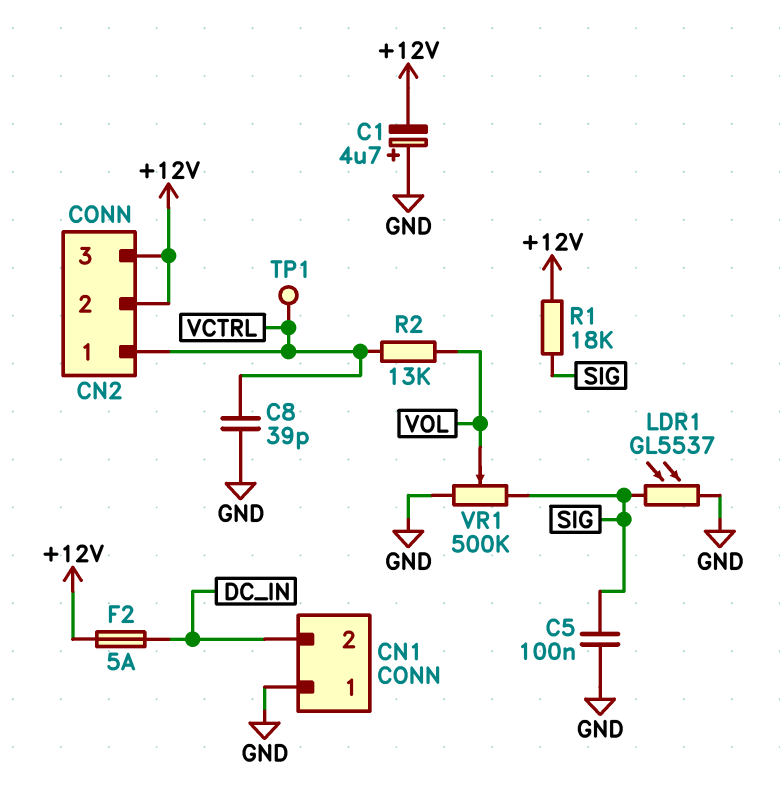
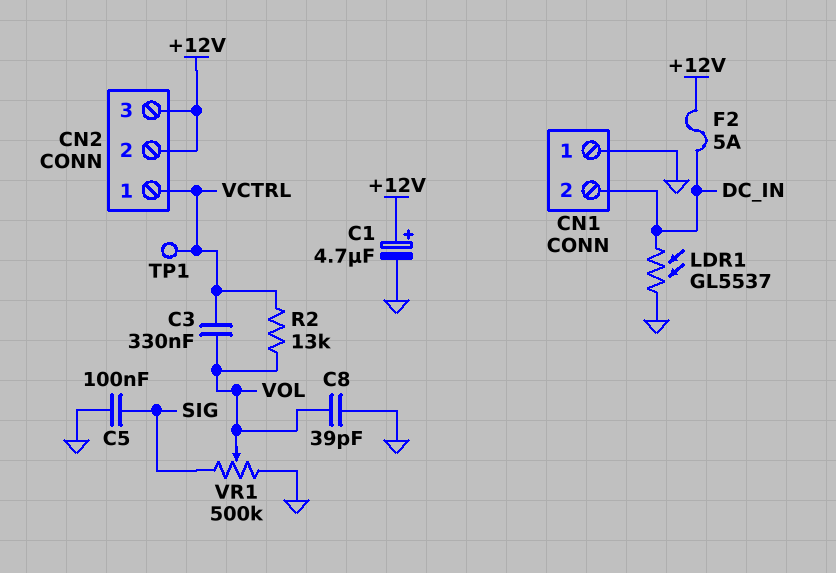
C1: 4.7uF (plus GND, minus +12V) -> 4.7uF (plus +12V, minus GND)
C3: none -> 330nF (VCTRL, VOL)
C8: 39pF (GND, VCTRL) -> 39pF (GND, VOL)
LDR1: GL5537 (GND, SIG) -> GL5537 (DC_IN, GND)
R1: 18k (+12V, SIG) -> none

